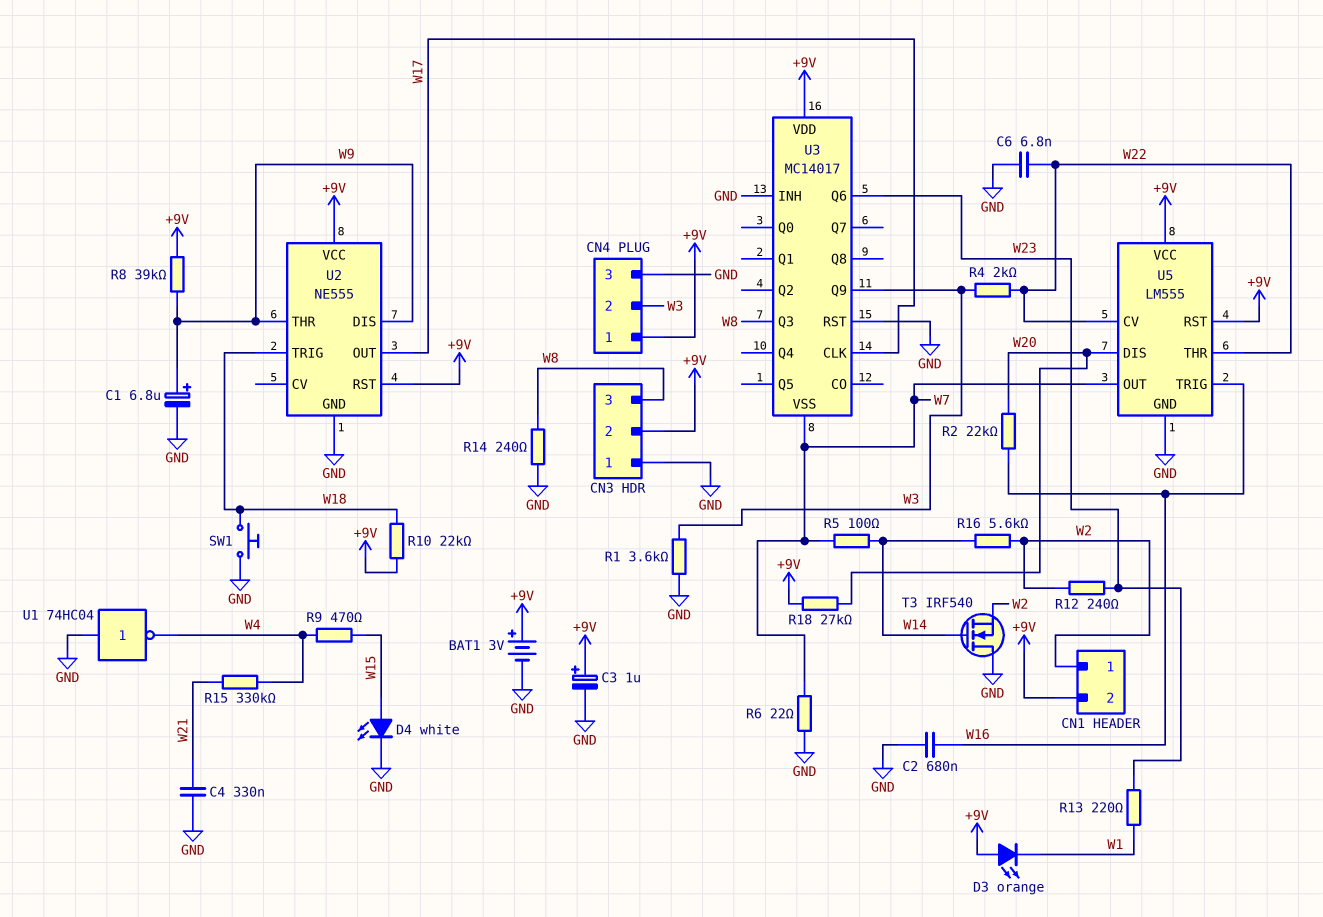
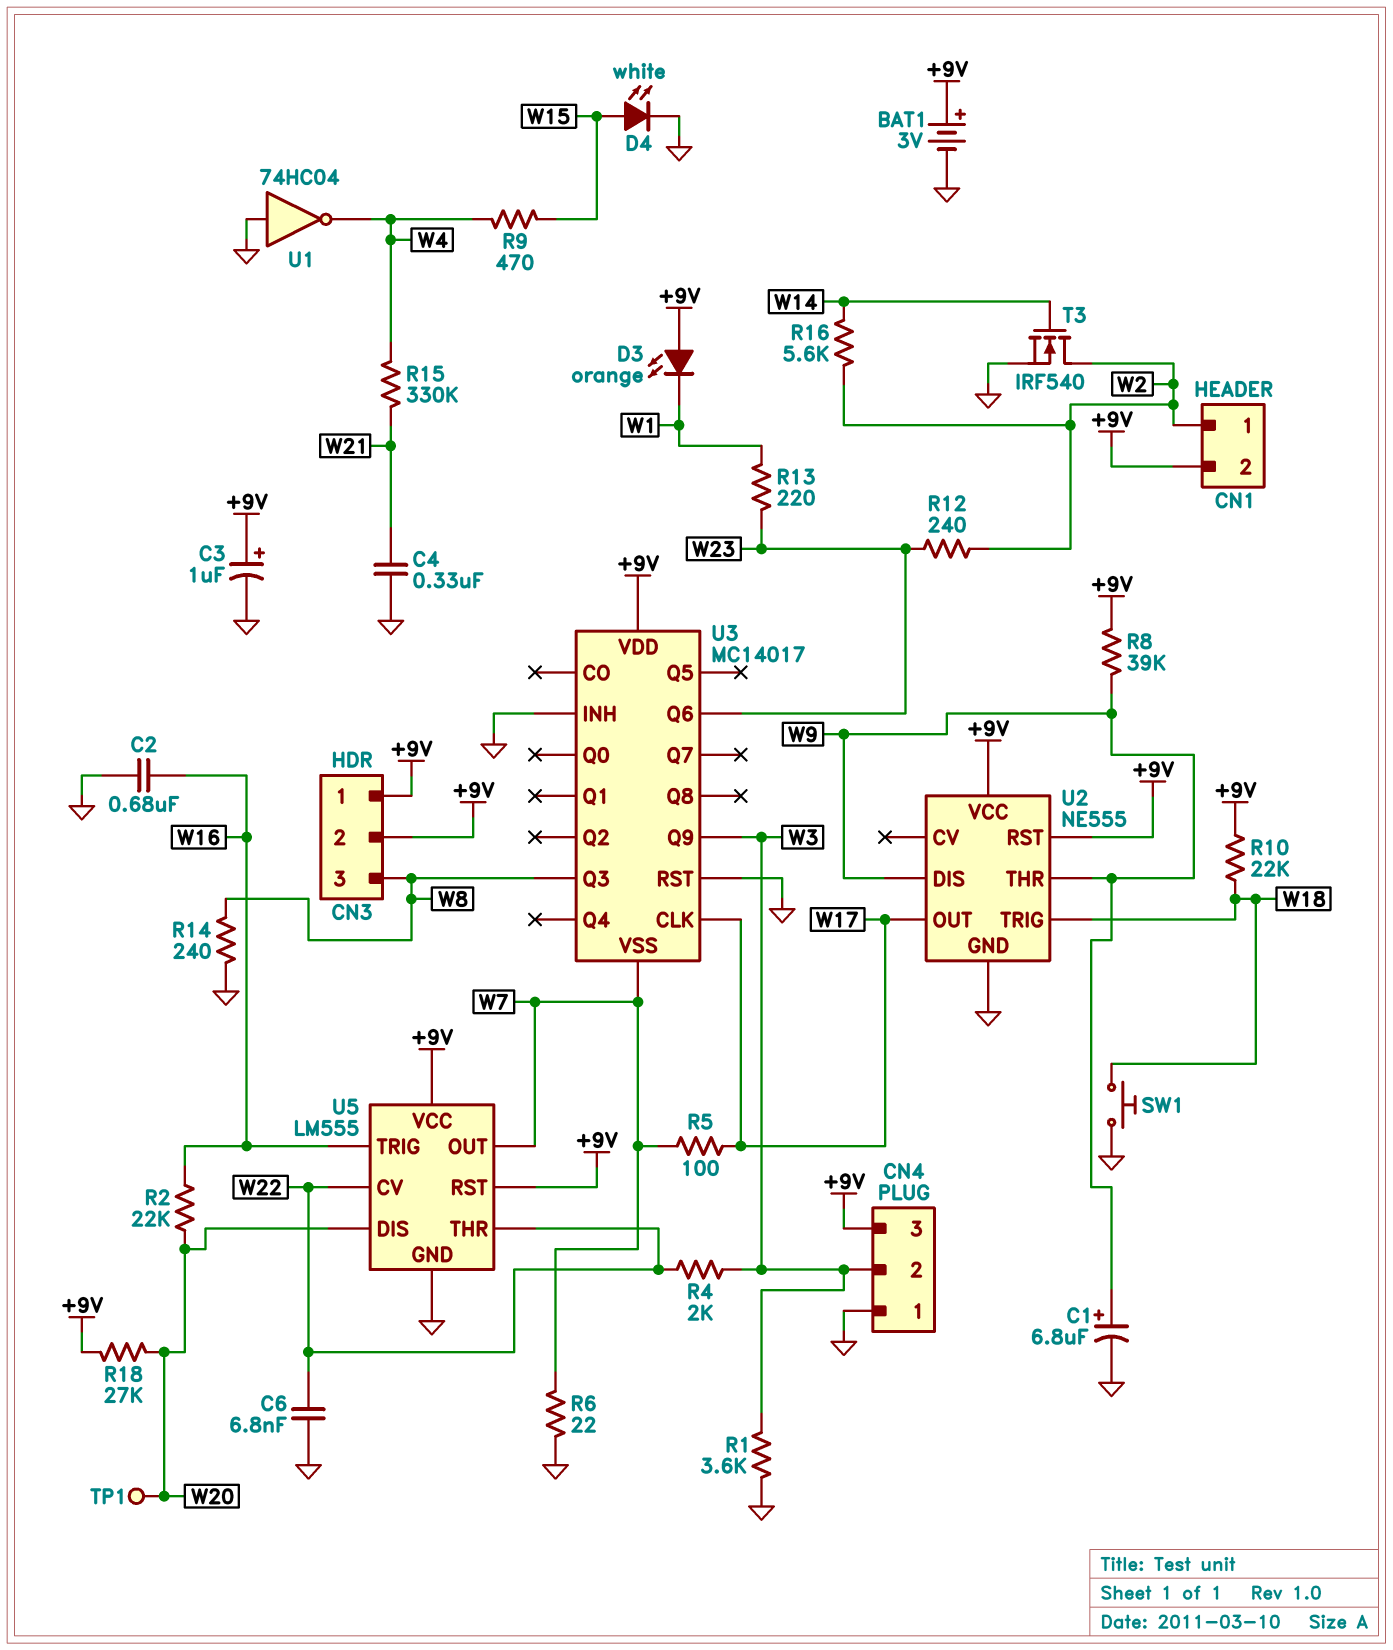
CN3 pin 1: GND -> +9V
CN4 pin 1: +9V -> GND
CN4 pin 3: GND -> +9V
R5: 100 (W7, W14) -> 100 (W7, W17)
T3: NMOS IRF540 (G W14, D GND, S W2) -> NMOS IRF540 (G W14, D W2, S GND)
TP1: none -> test point (W20)

